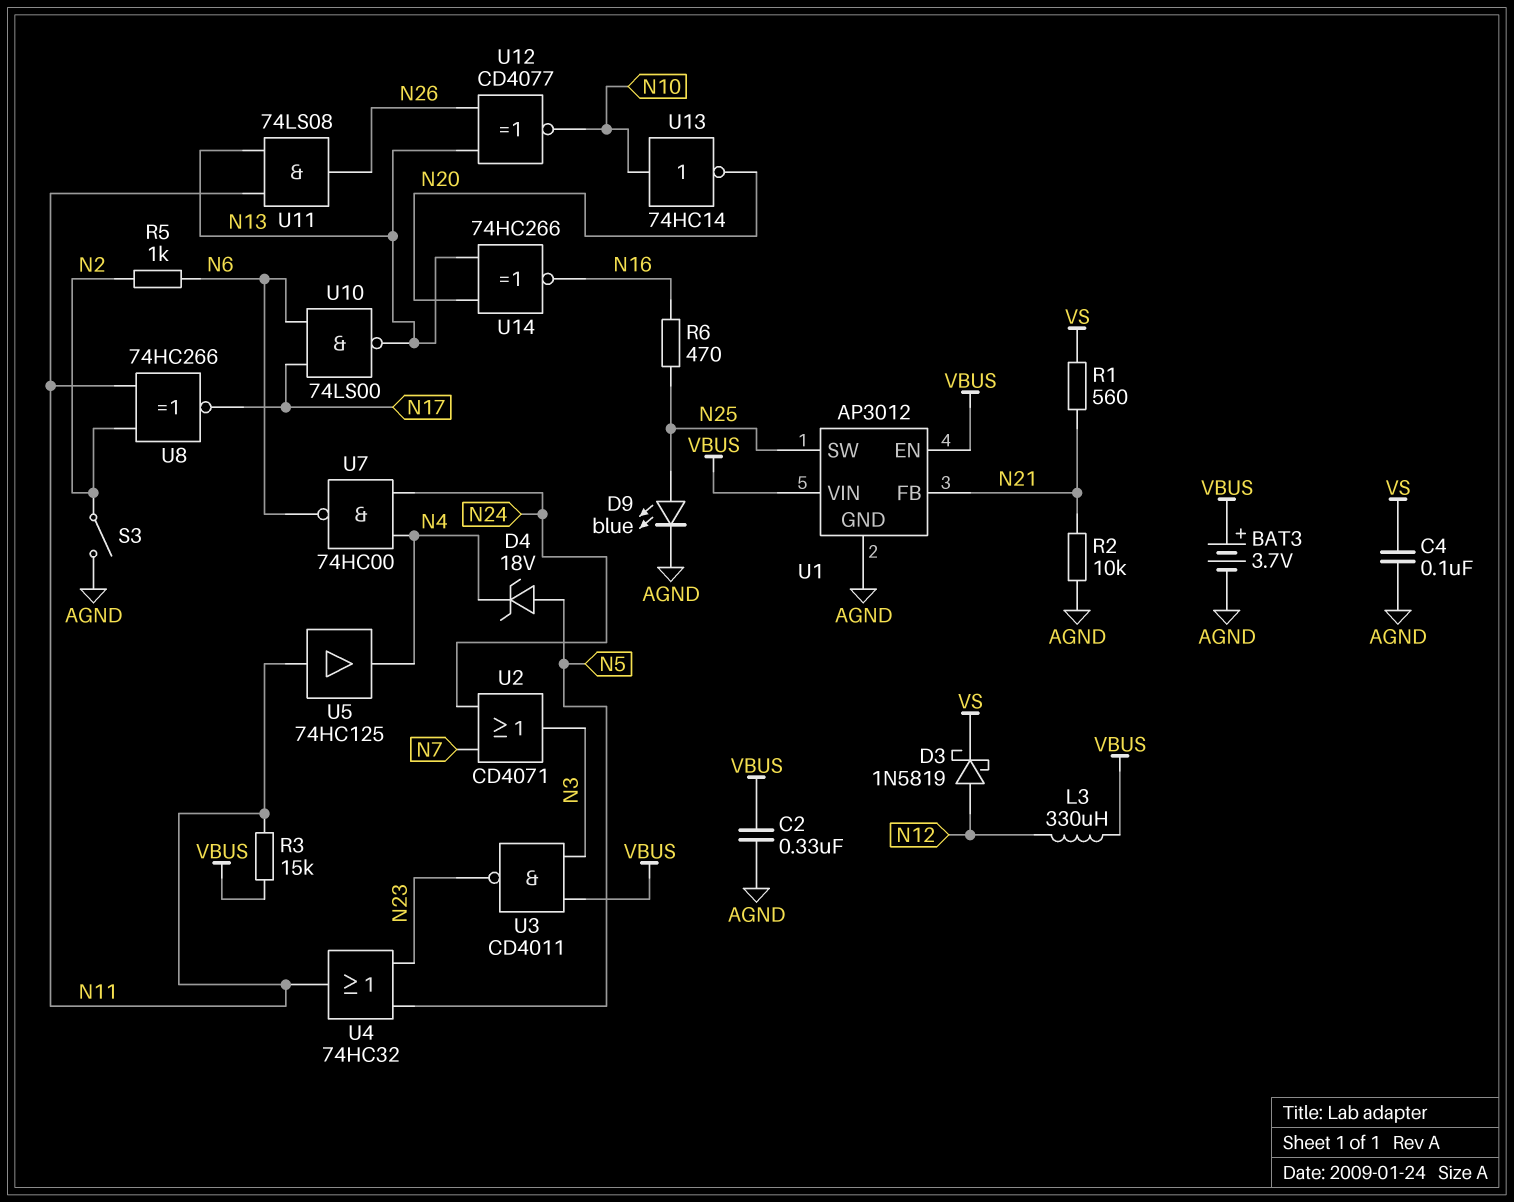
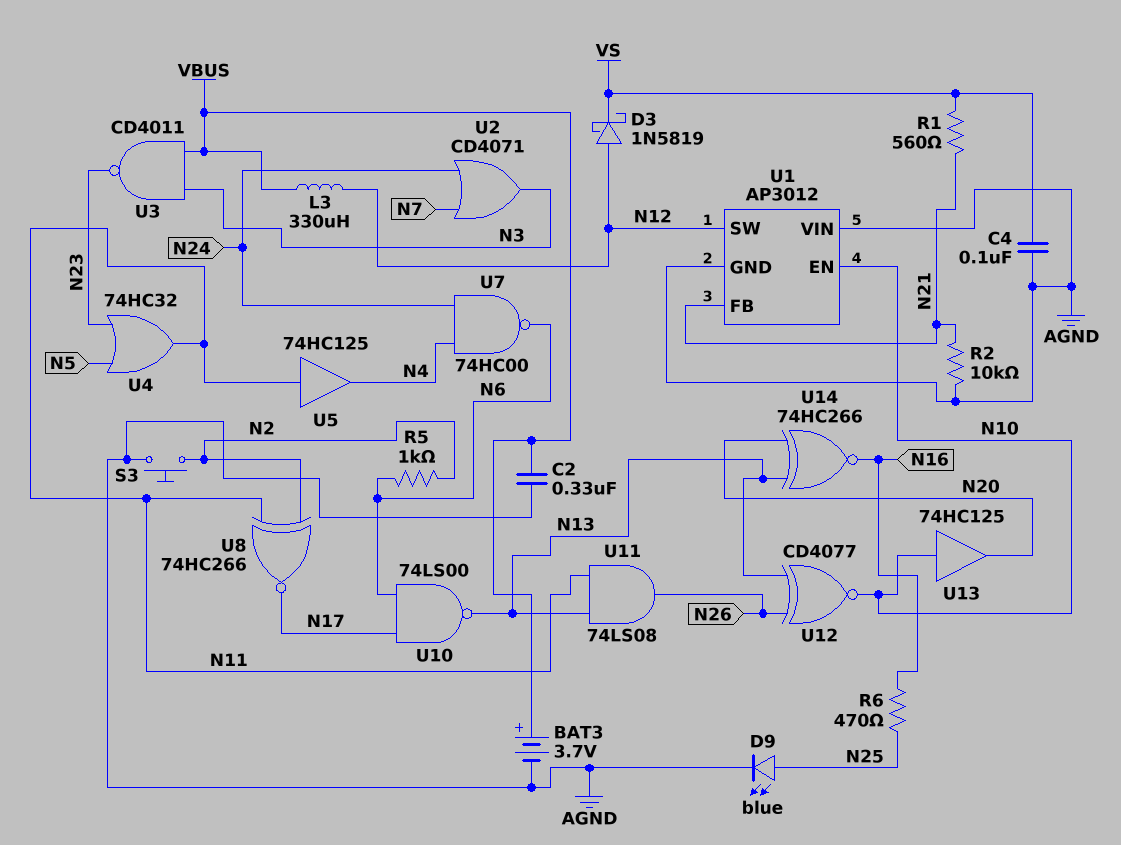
D4: zener 18V (A N5, K N4) -> none
R3: 15k (N11, VBUS) -> none
S3: switch (AGND, N2) -> button (AGND, N2)
U1 pin EN: VBUS -> N10
U1 pin SW: N25 -> N12
U1 pin VIN: VBUS -> AGND
U13: NOT 74HC14 (in N10, out N20) -> buffer 74HC125 (in N10, out N20)

